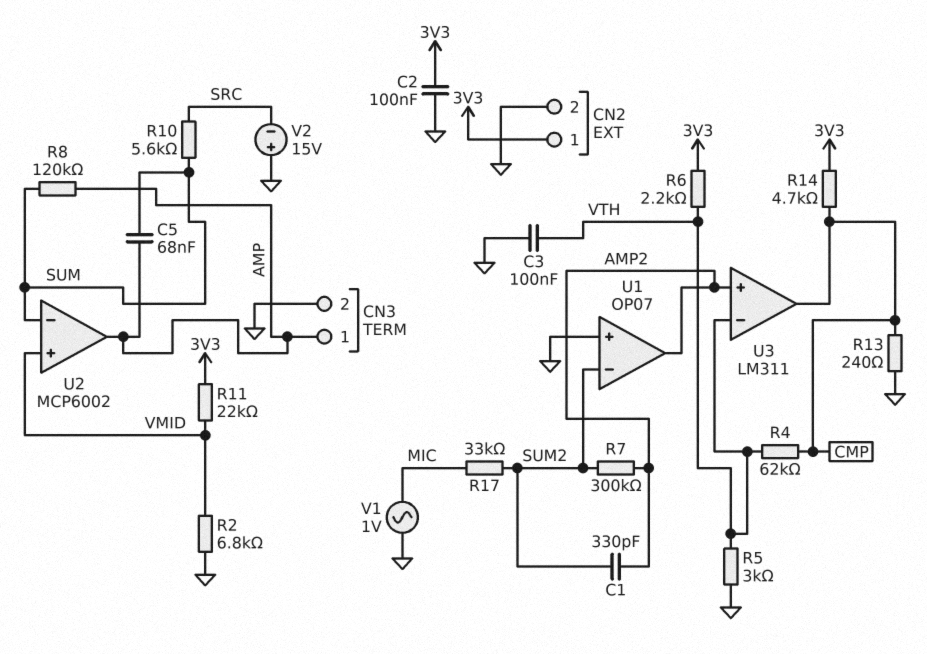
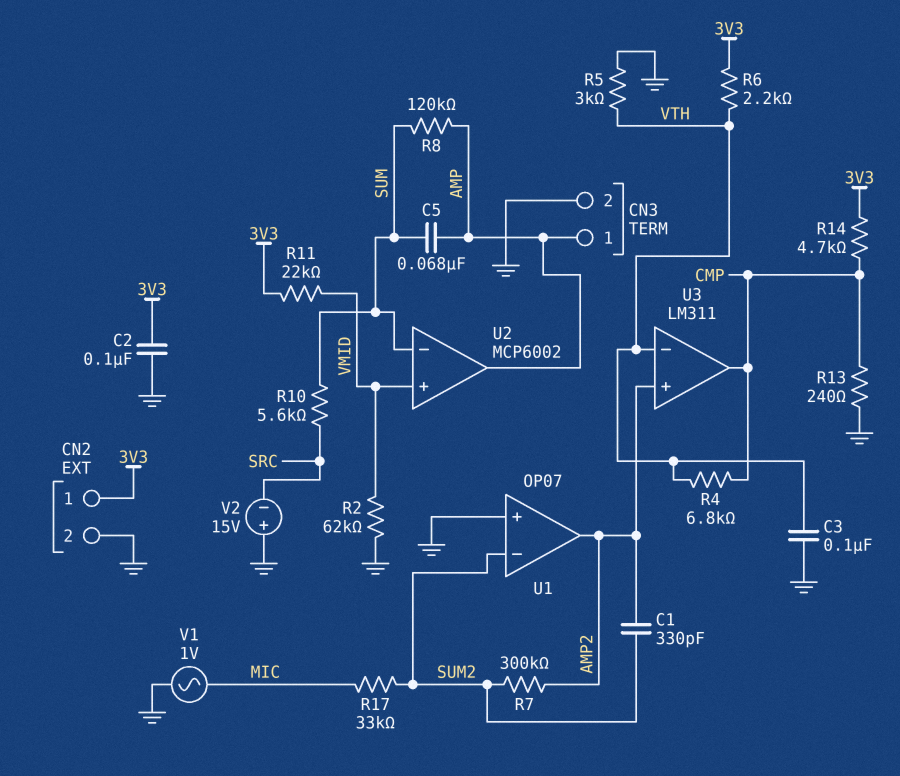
R2: 6.8k (GND, VMID) -> 62k (GND, VMID)
R4: 62k (CMP, VTH) -> 6.8k (CMP, VTH)

